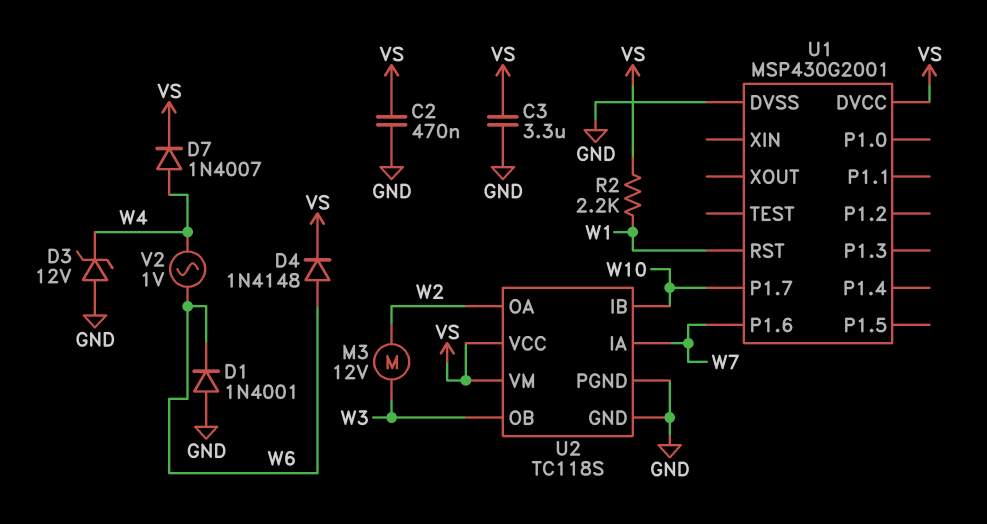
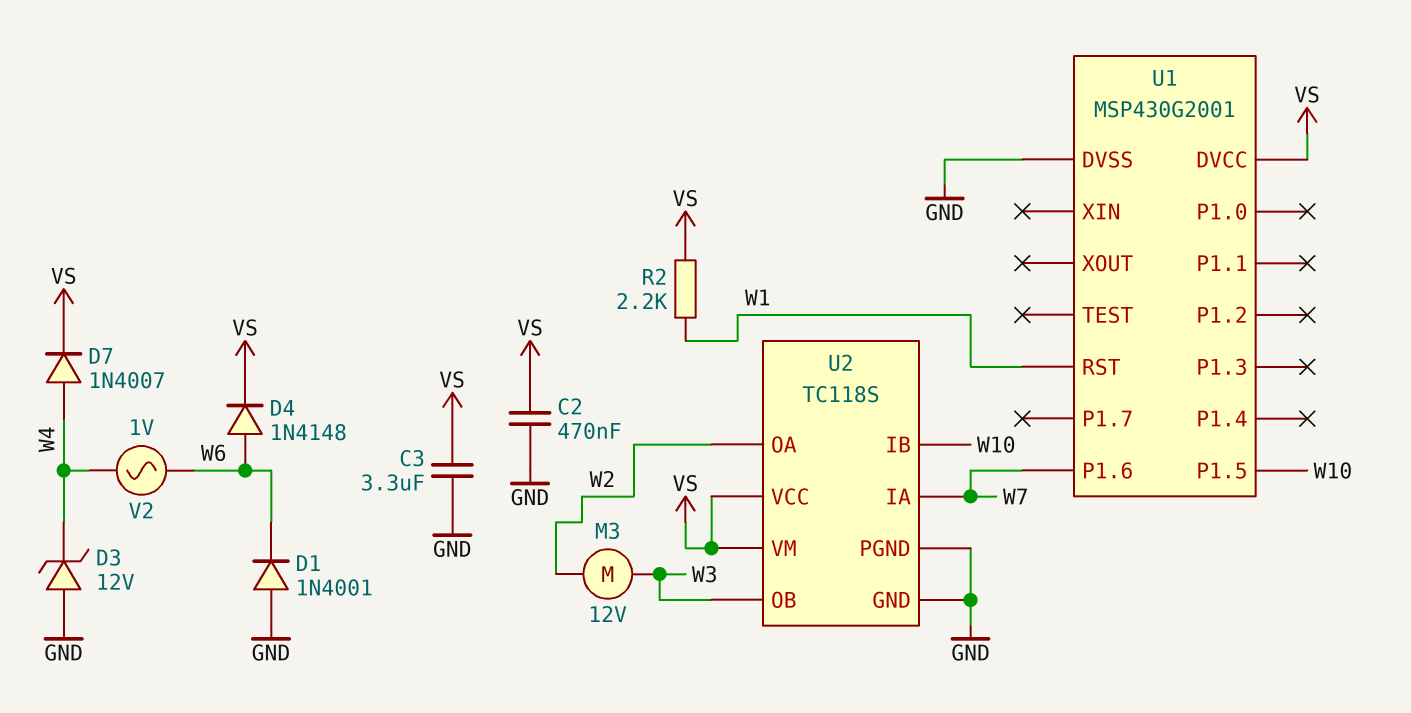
U1 pin P1.5: none -> W10
U1 pin P1.7: W10 -> none

